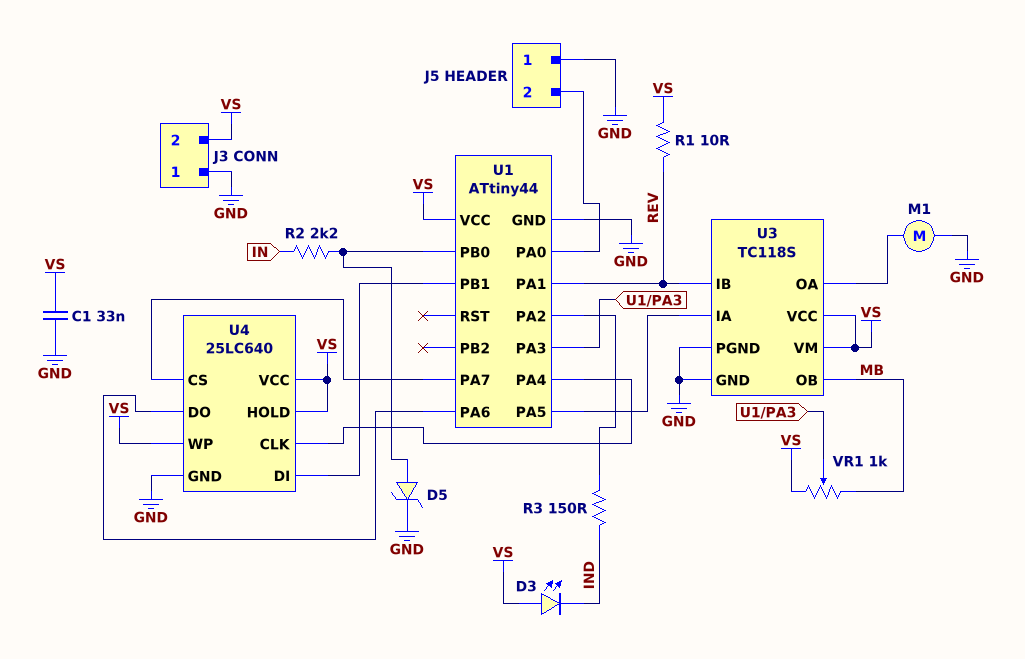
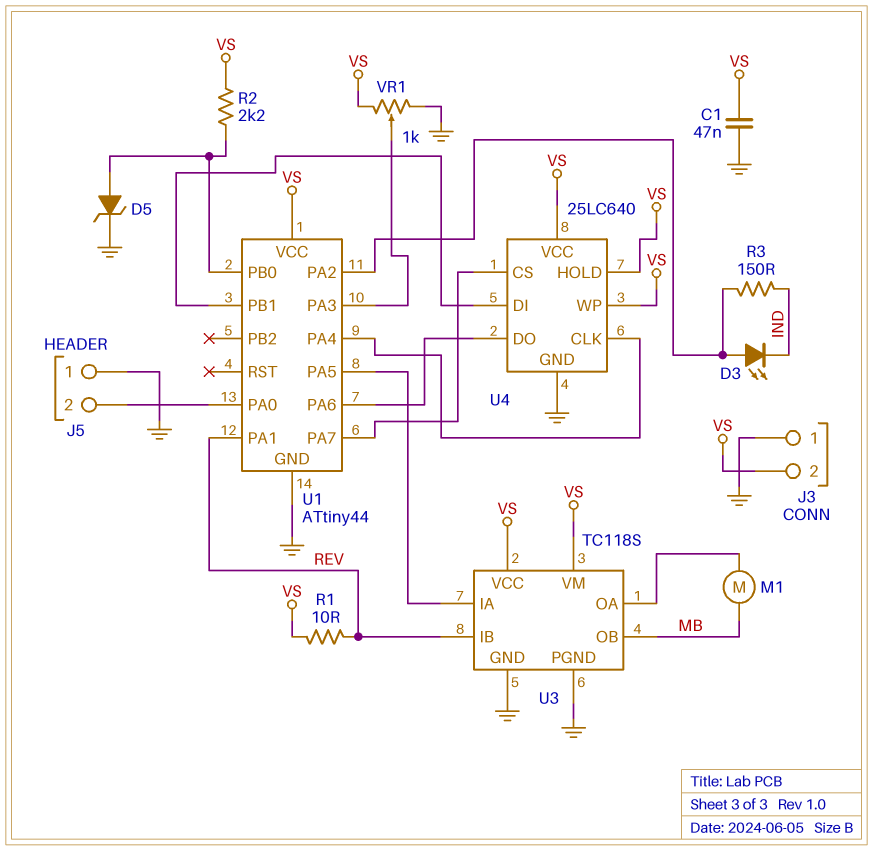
C1: 33nF (GND, VS) -> 47nF (GND, VS)
D3: LED (A VS, K IND) -> LED (A U1/PA2, K IND)
M1: motor (GND, U3/OA) -> motor (MB, U3/OA)
R2: 2.2k (IN, U1/PB0) -> 2.2k (U1/PB0, VS)
VR1: 1k (MB, VS, wiper U1/PA3) -> 1k (GND, VS, wiper U1/PA3)

